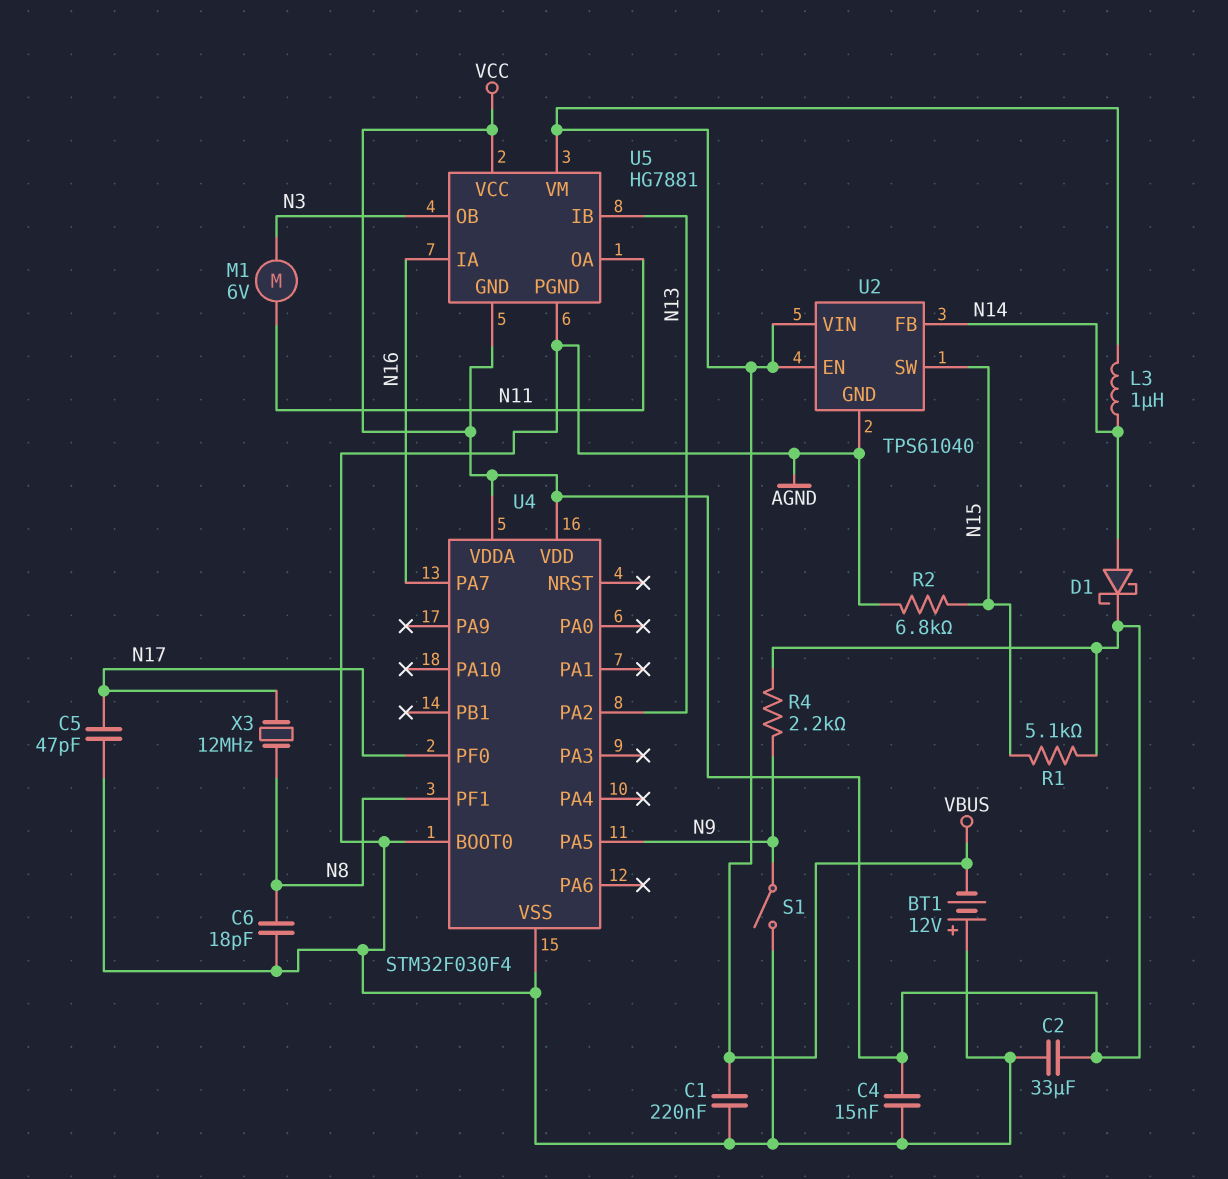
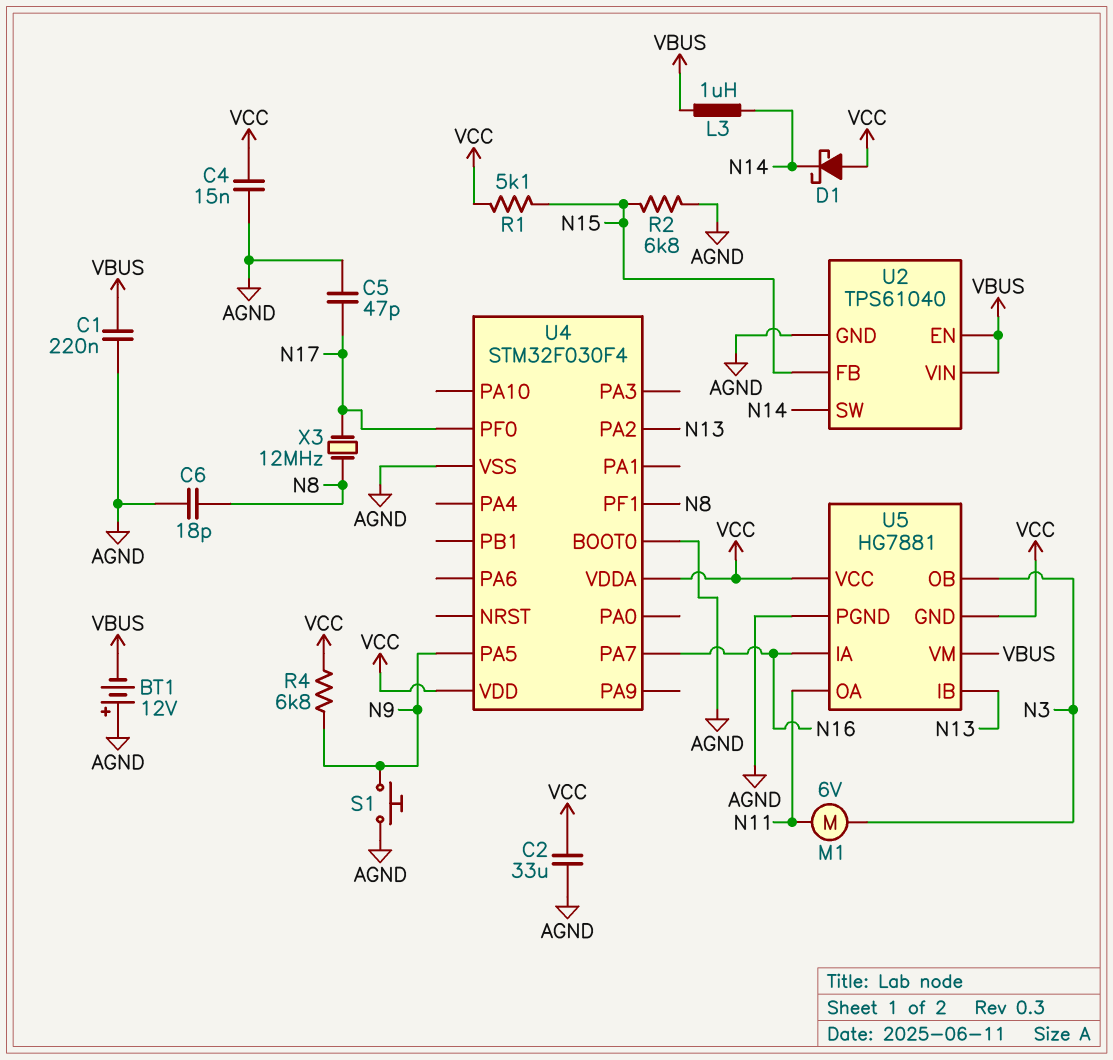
D1: schottky (A N14, K VCC) -> schottky (A VCC, K N14)
R4: 2.2k (N9, VCC) -> 6.8k (N9, VCC)
S1: switch (AGND, N9) -> button (AGND, N9)
U2 pin FB: N14 -> N15
U2 pin SW: N15 -> N14

